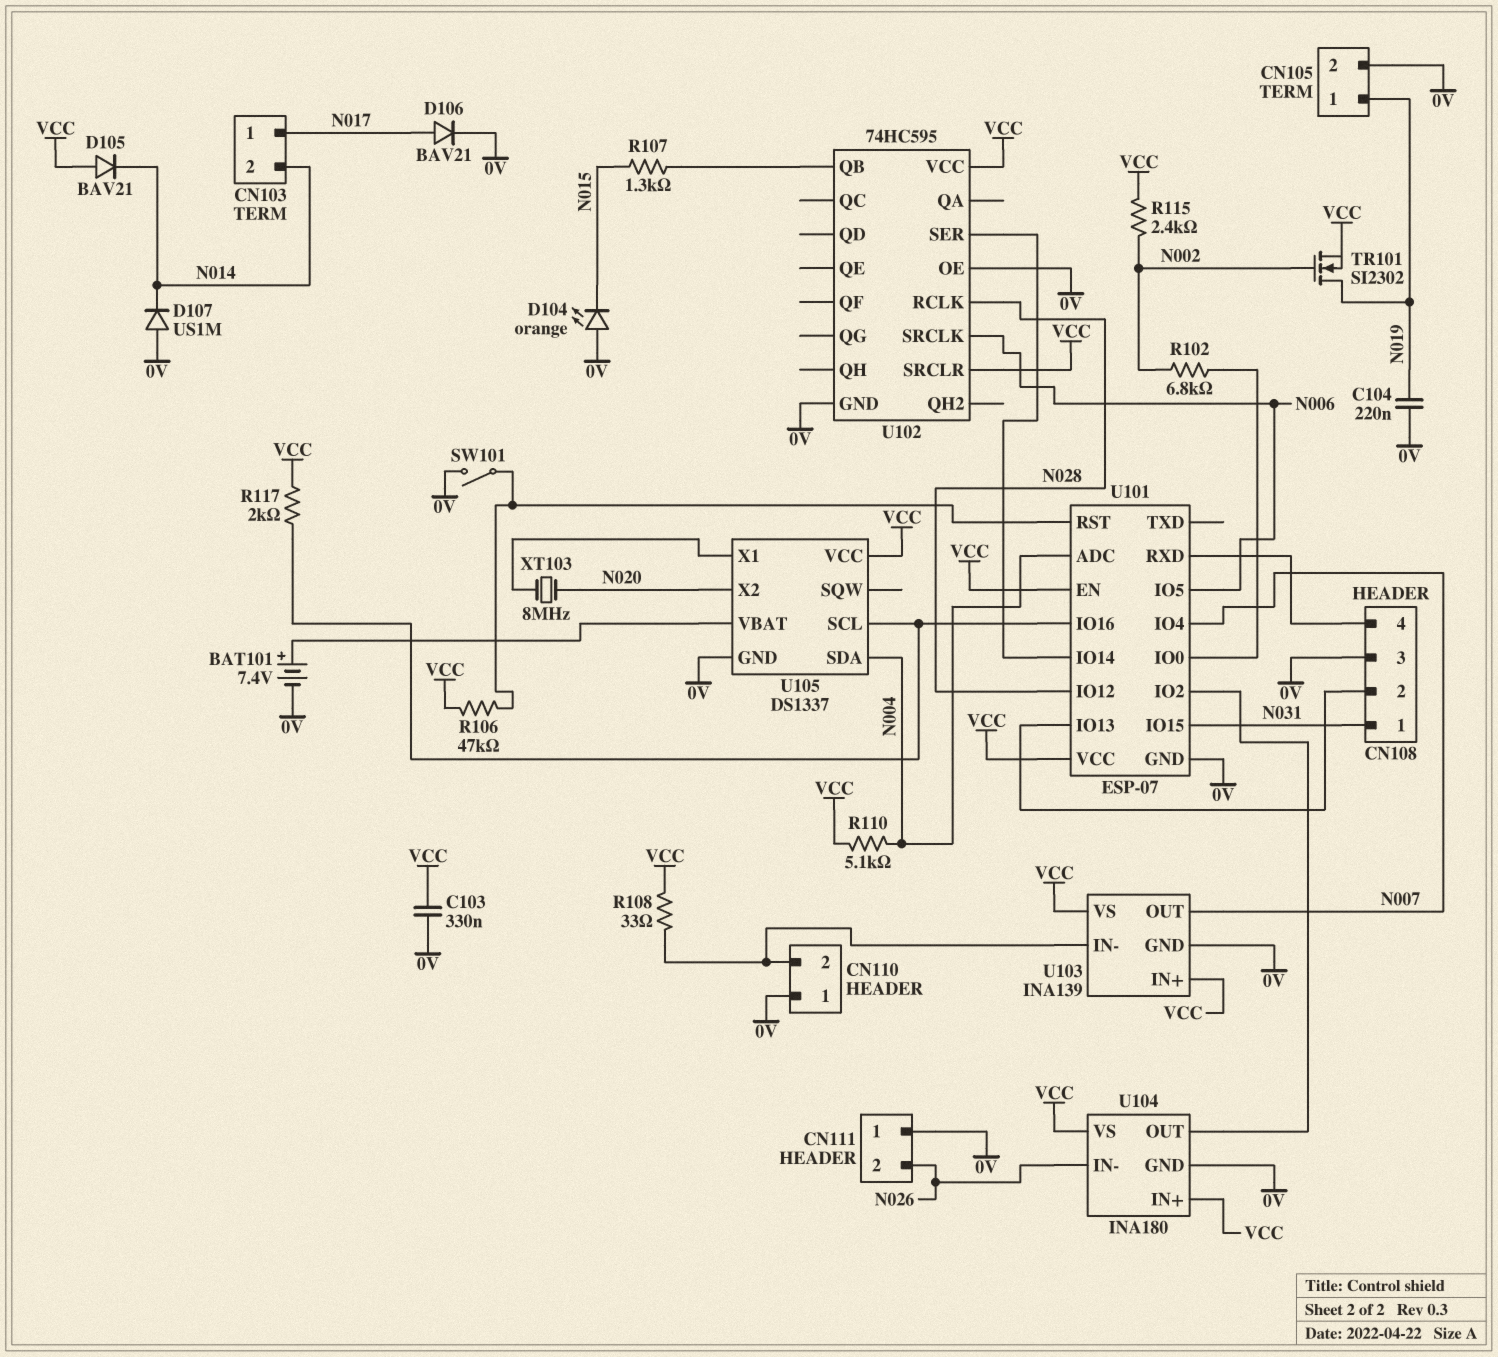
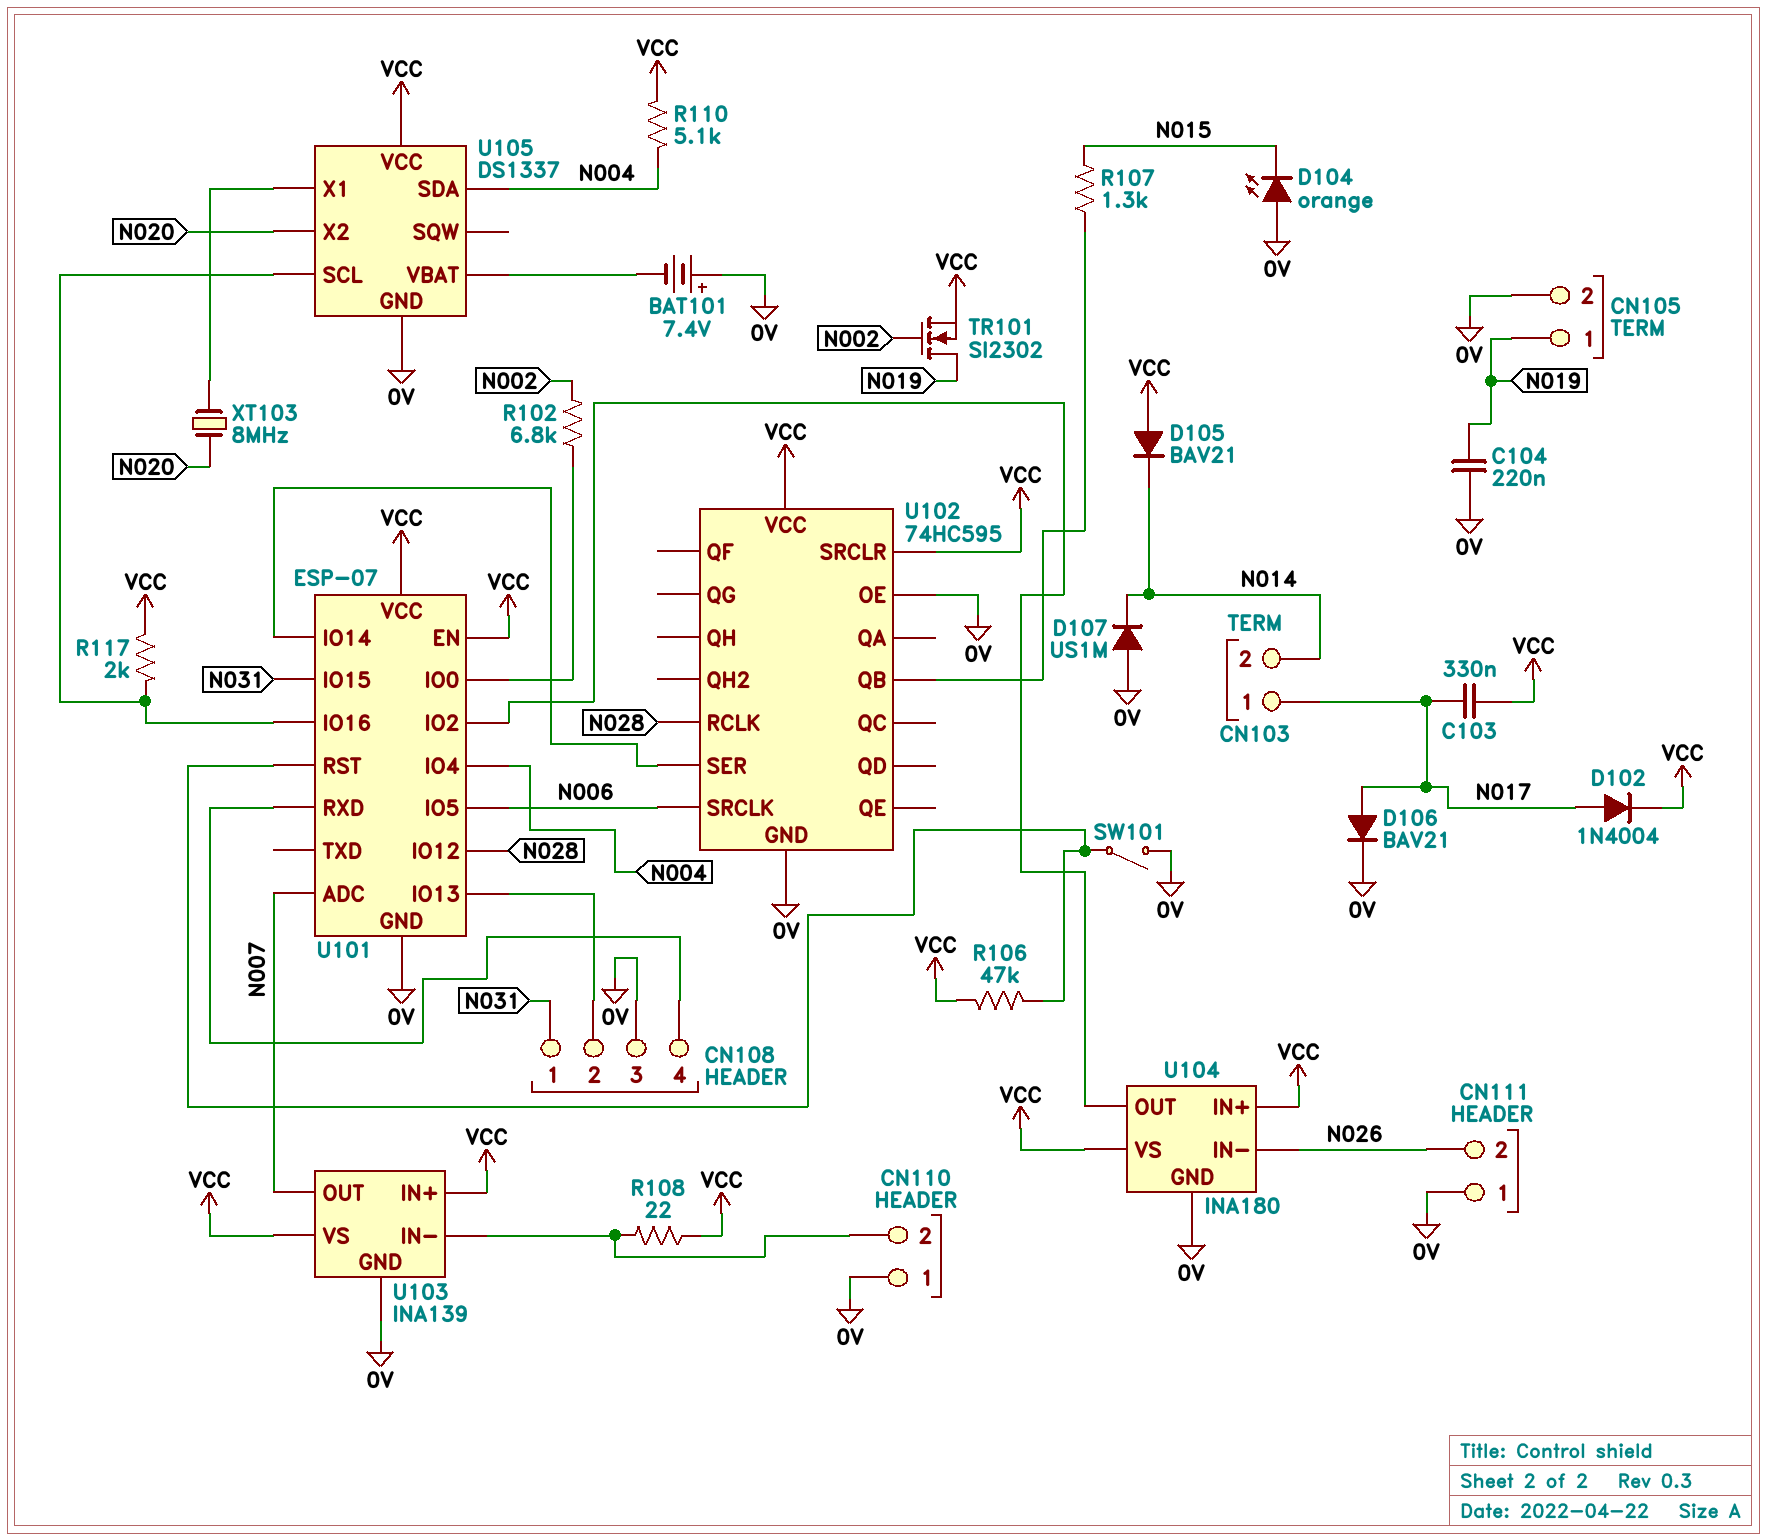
BAT101: 7.4V (plus U105/VBAT, minus 0V) -> 7.4V (plus 0V, minus U105/VBAT)
C103: 330nF (0V, VCC) -> 330nF (N017, VCC)
D102: none -> diode 1N4004 (A N017, K VCC)
R108: 33 (CN110/2, VCC) -> 22 (CN110/2, VCC)
R115: 2.4k (N002, VCC) -> none
U101 pin ADC: N004 -> N007
U101 pin IO4: N007 -> N004

